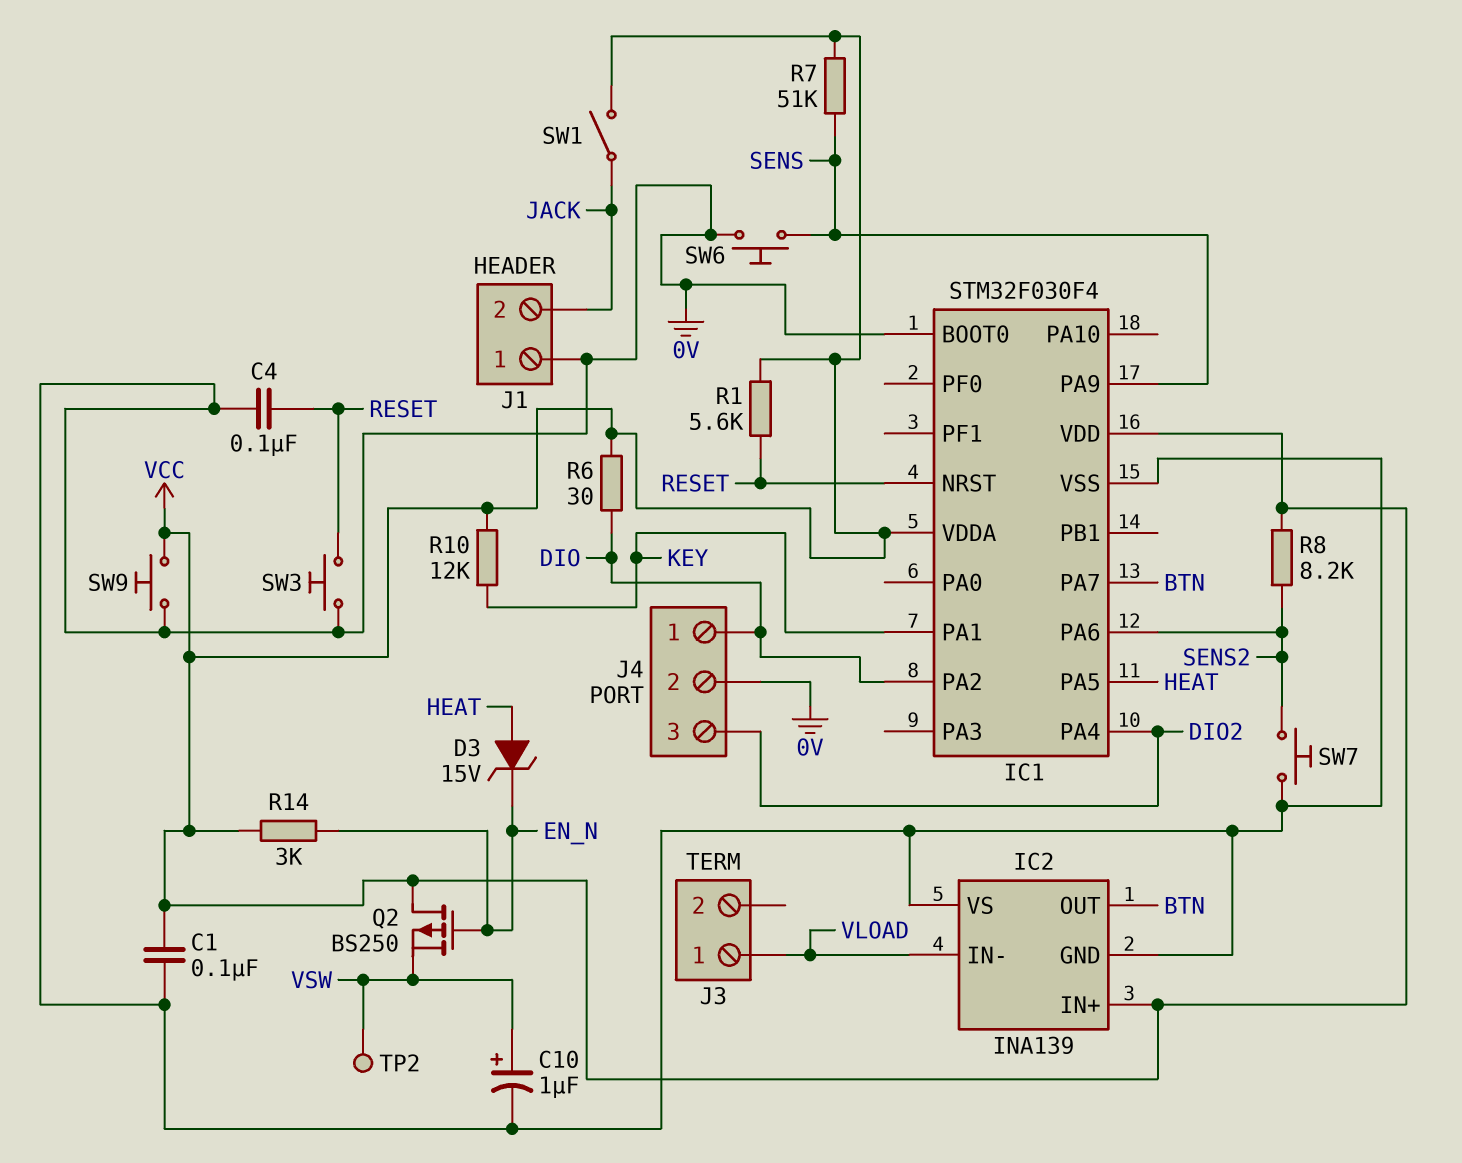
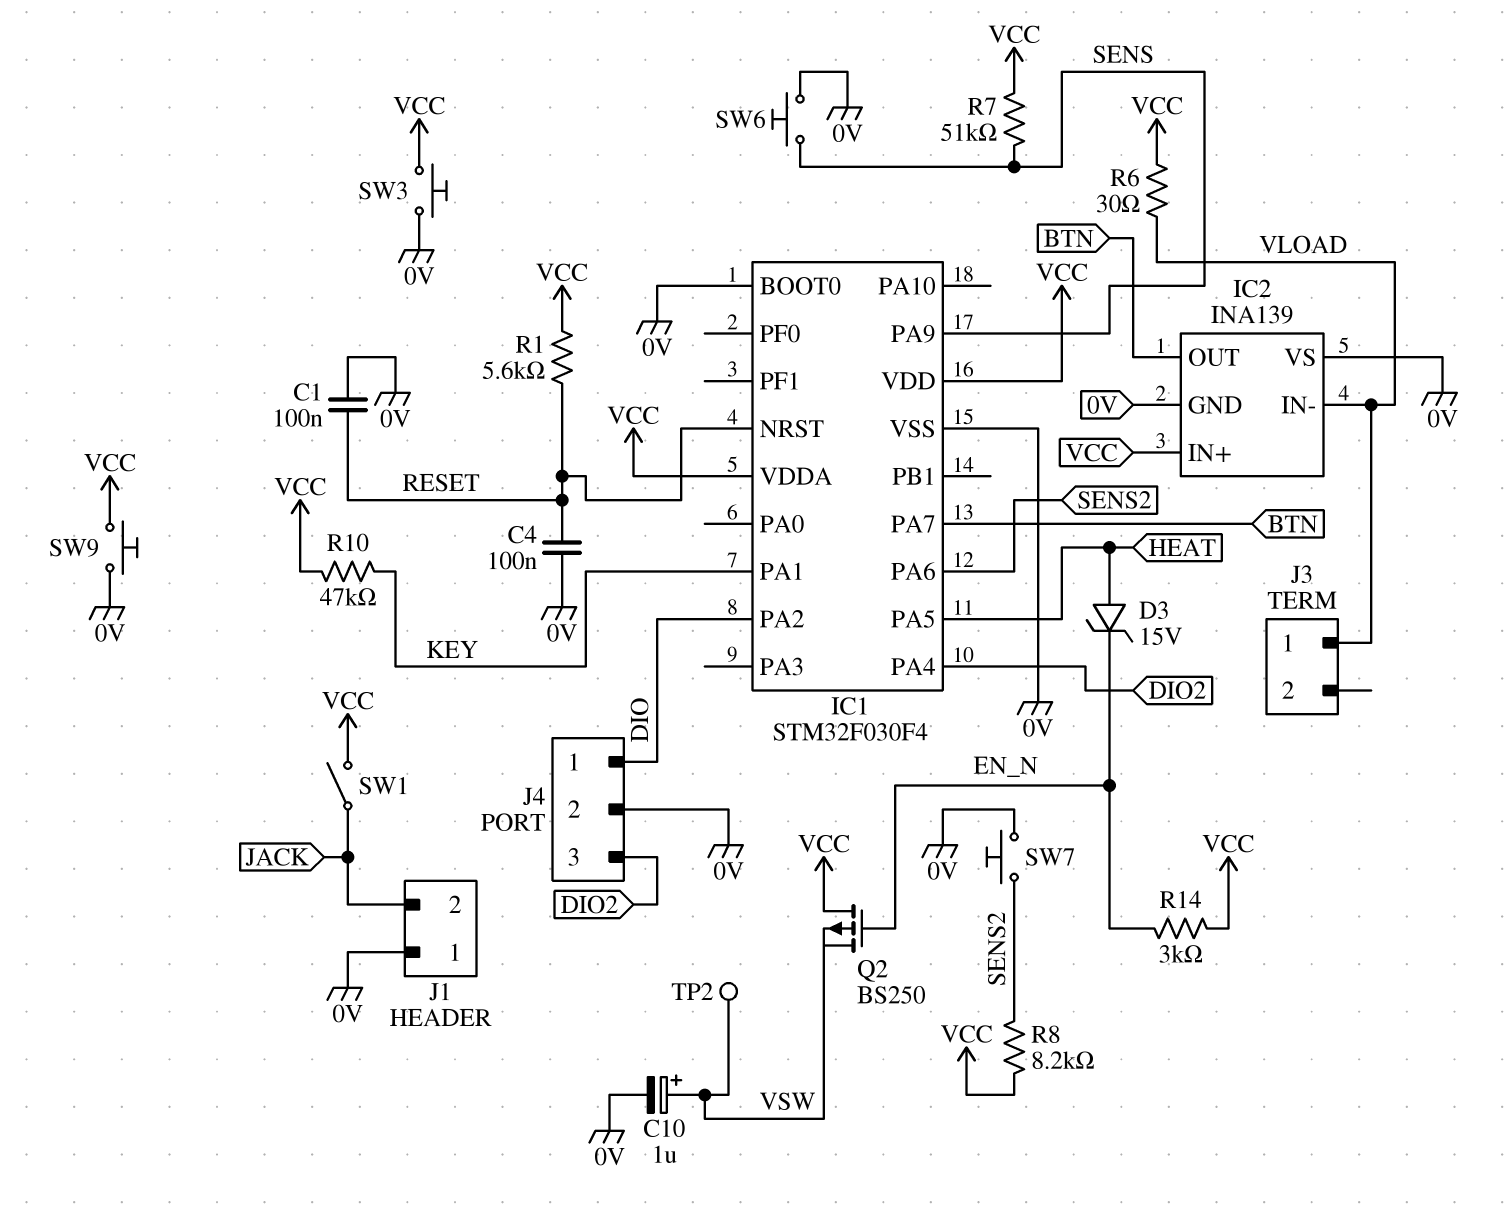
C1: 100nF (0V, VCC) -> 100nF (0V, RESET)
R6: 30 (DIO, VCC) -> 30 (VCC, VLOAD)
R10: 12k (KEY, VCC) -> 47k (KEY, VCC)
SW3: button (0V, RESET) -> button (0V, VCC)

